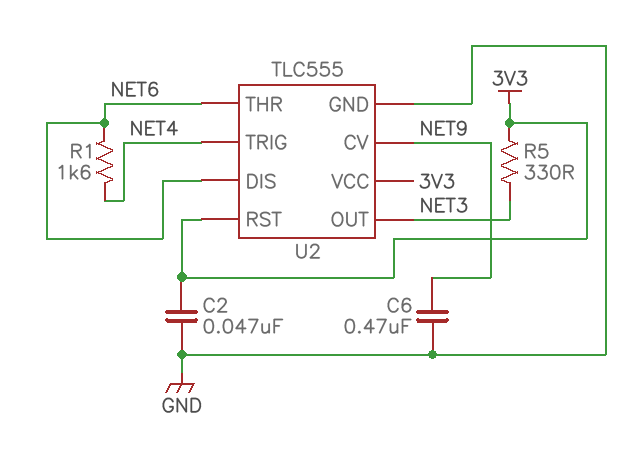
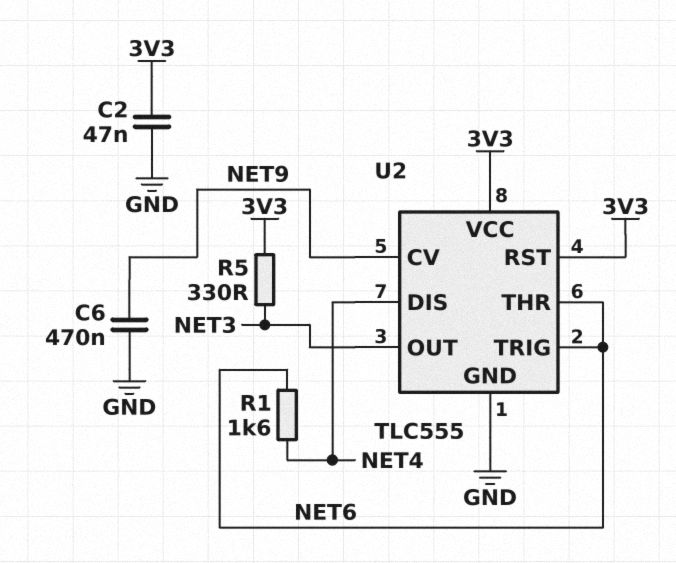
U2 pin DIS: NET6 -> NET4
U2 pin TRIG: NET4 -> NET6

